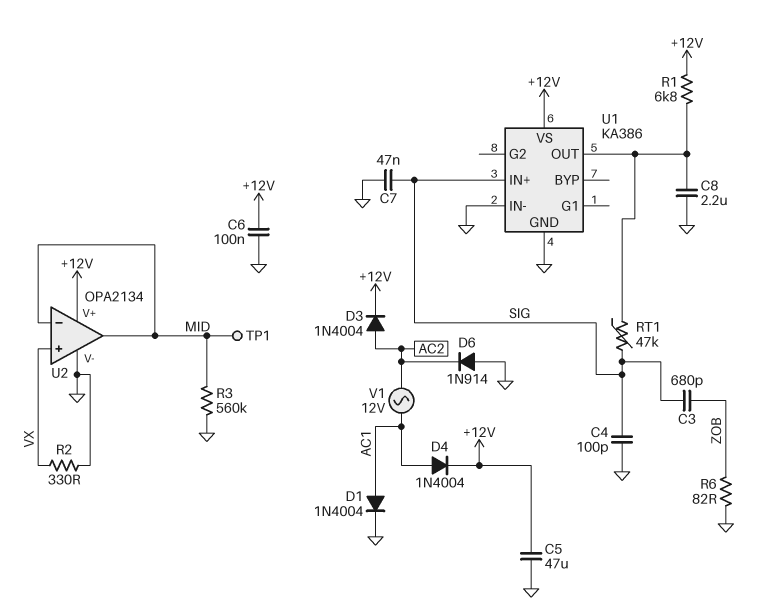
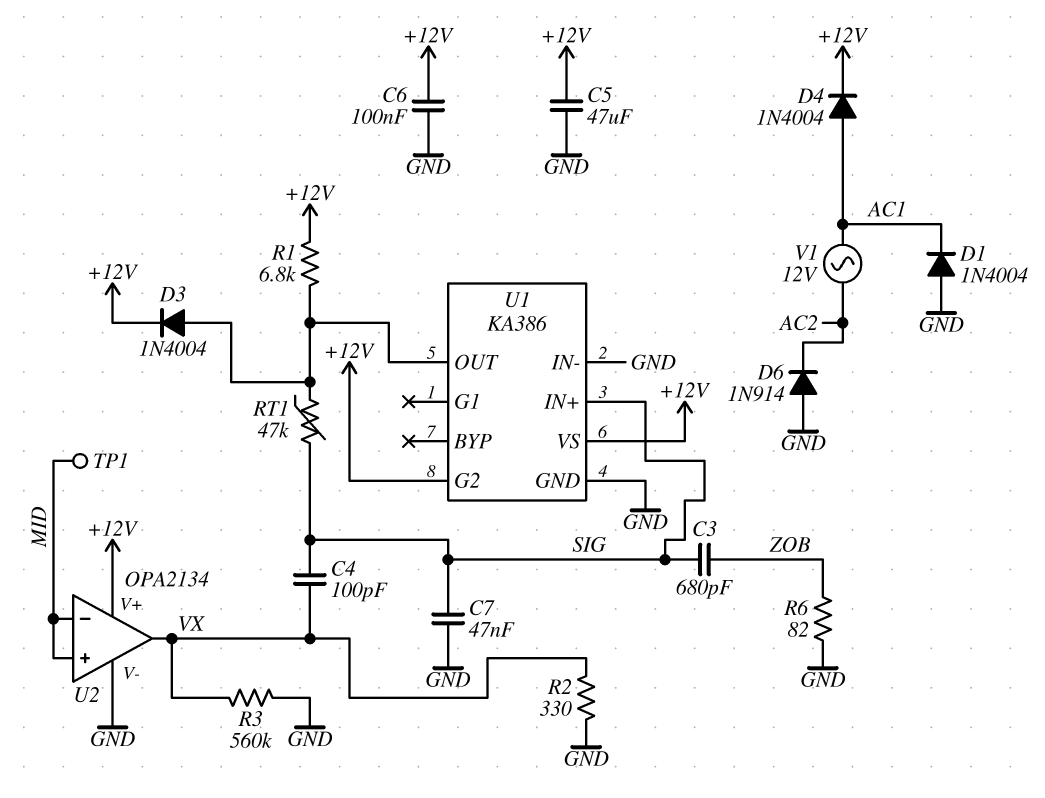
C4: 100pF (GND, SIG) -> 100pF (SIG, VX)
C8: 2.2uF (GND, U1/OUT) -> none
D1: diode 1N4004 (A AC1, K GND) -> diode 1N4004 (A GND, K AC1)
D3: diode 1N4004 (A AC2, K +12V) -> diode 1N4004 (A U1/OUT, K +12V)
R3: 560k (GND, MID) -> 560k (GND, VX)
U1 pin G2: none -> +12V
U2 pin in+: VX -> MID
U2 pin out: MID -> VX

